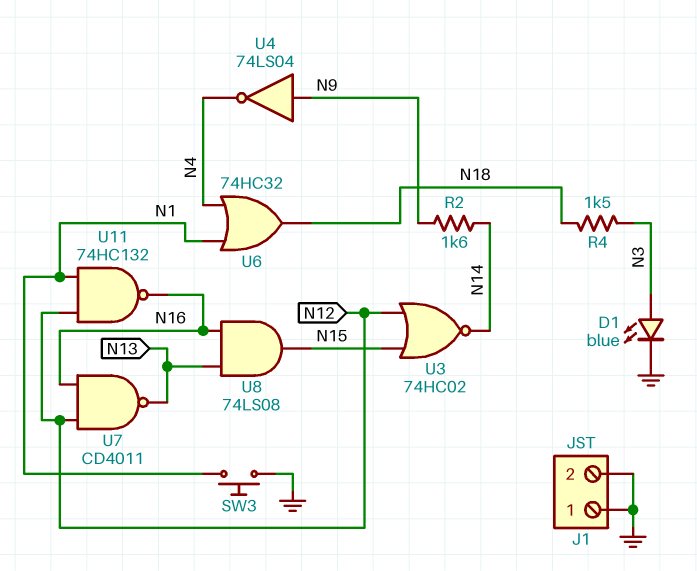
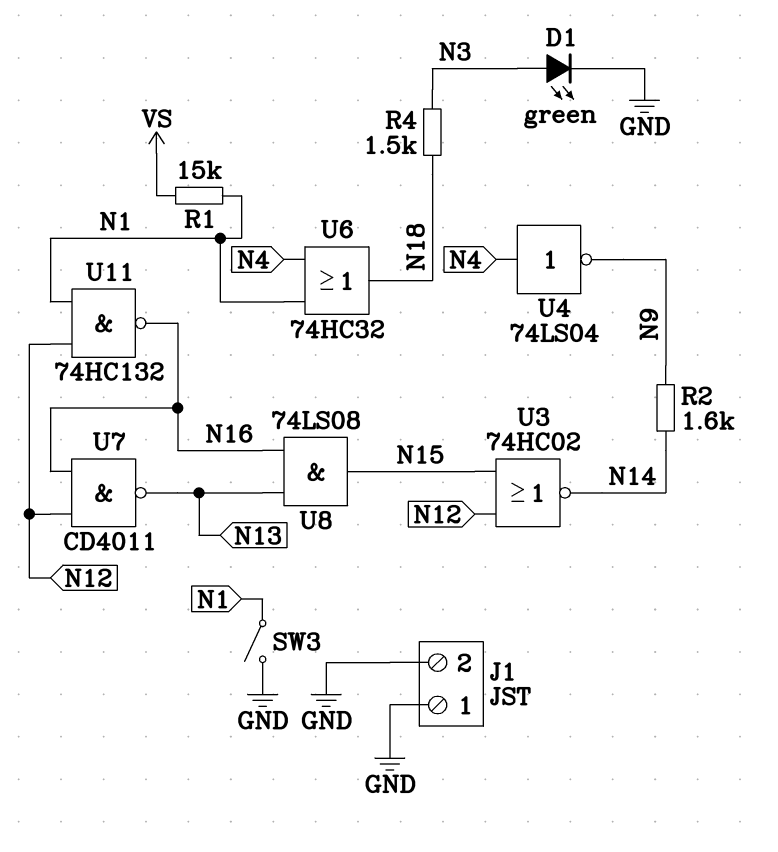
D1: LED blue (A N3, K GND) -> LED green (A N3, K GND)
R1: none -> 15k (N1, VS)
SW3: button (GND, N1) -> switch (GND, N1)
U4: NOT 74LS04 (in N9, out N4) -> NOT 74LS04 (in N4, out N9)

